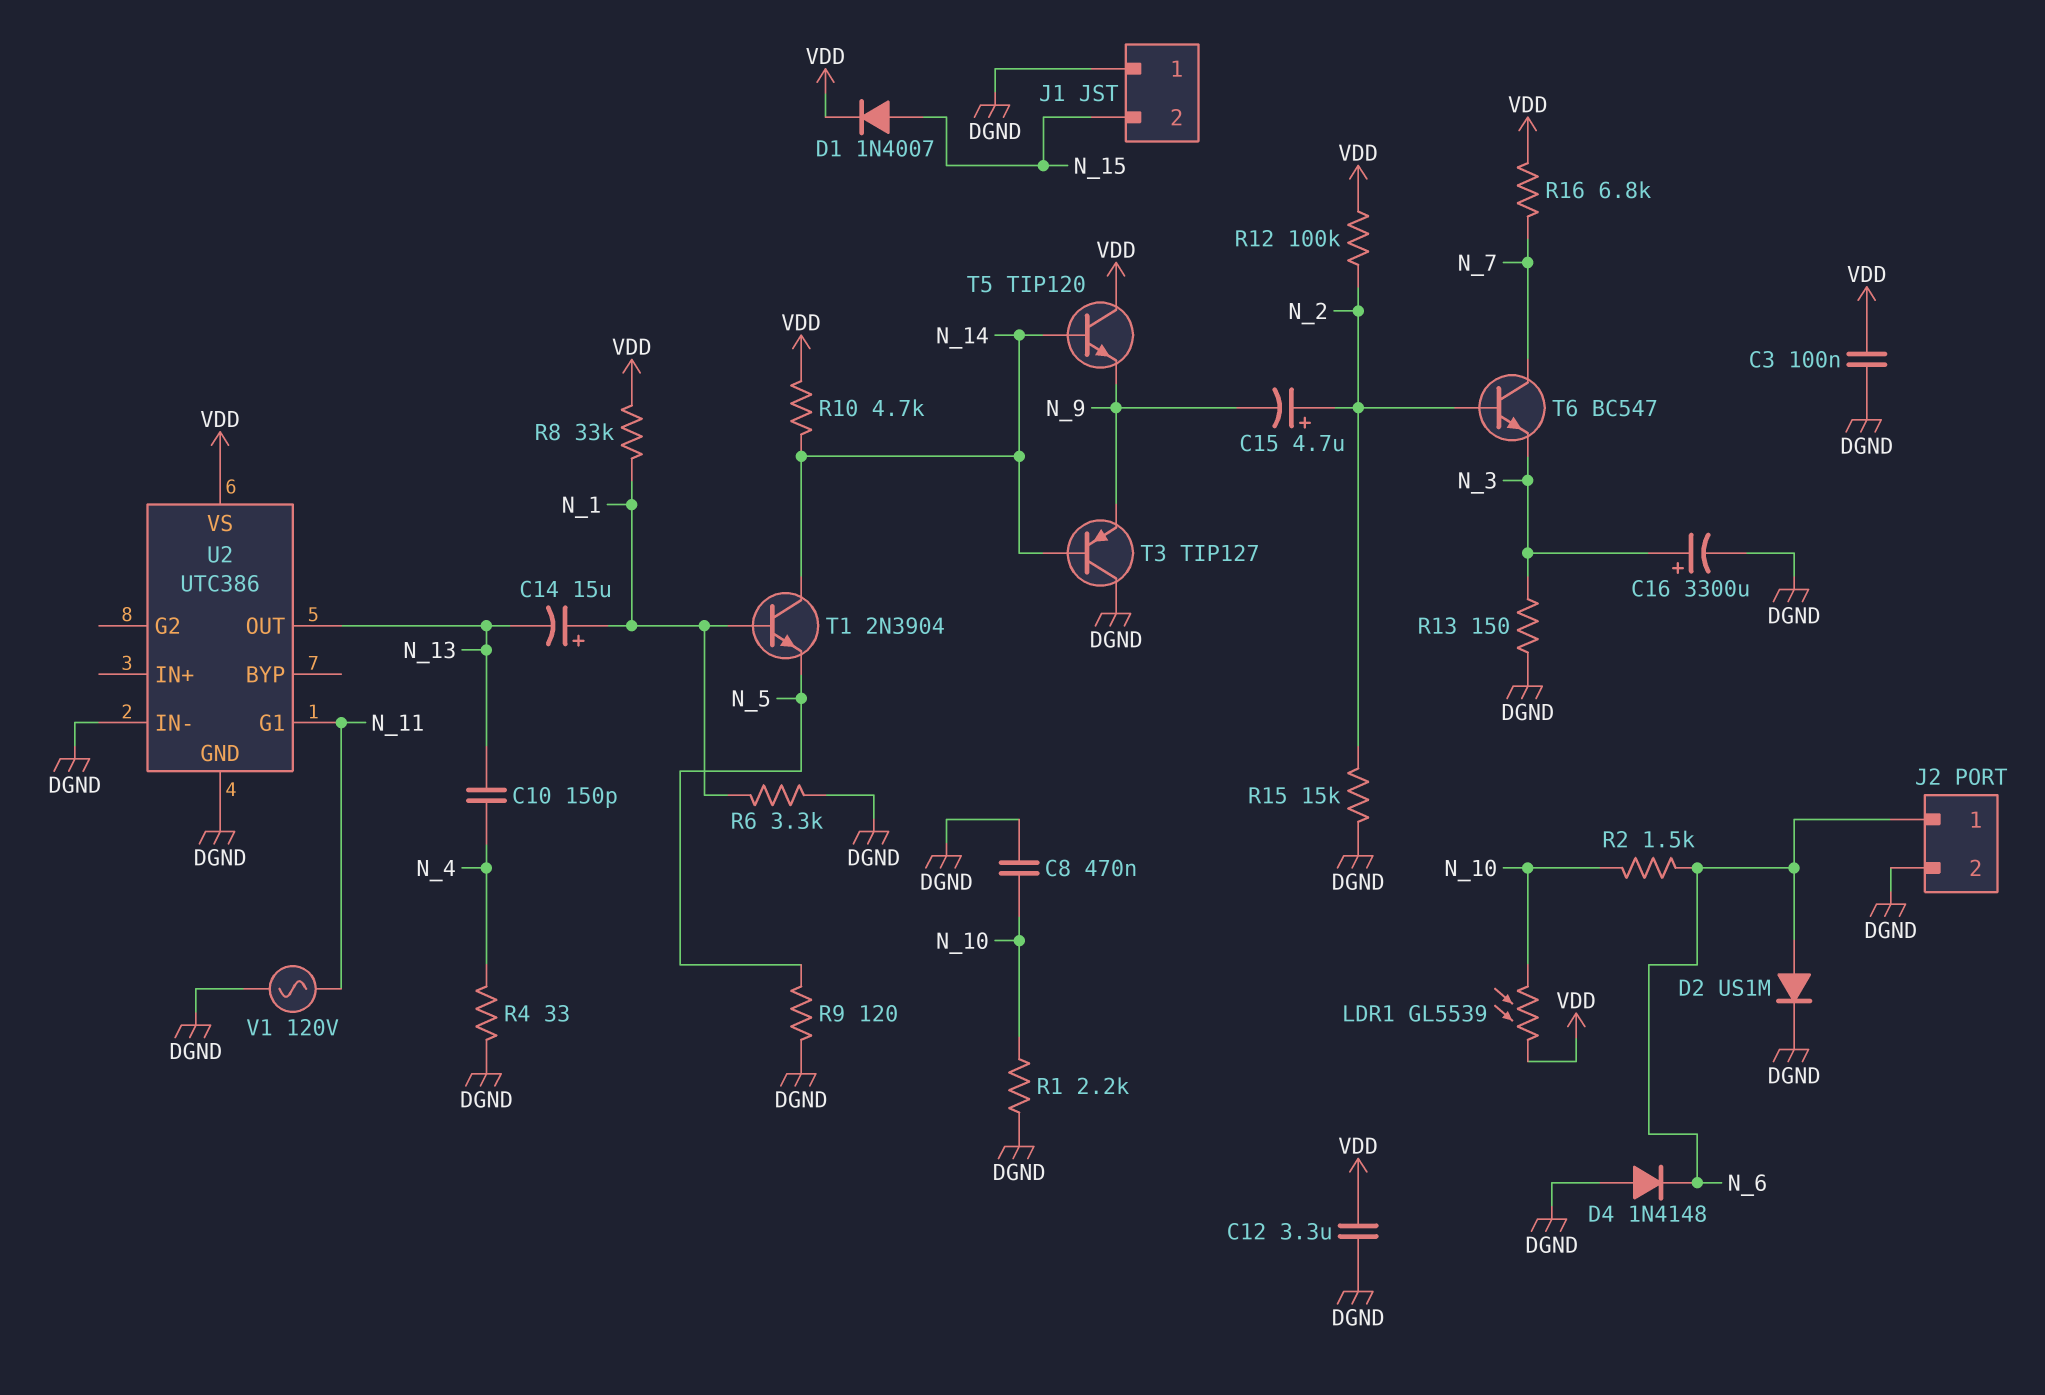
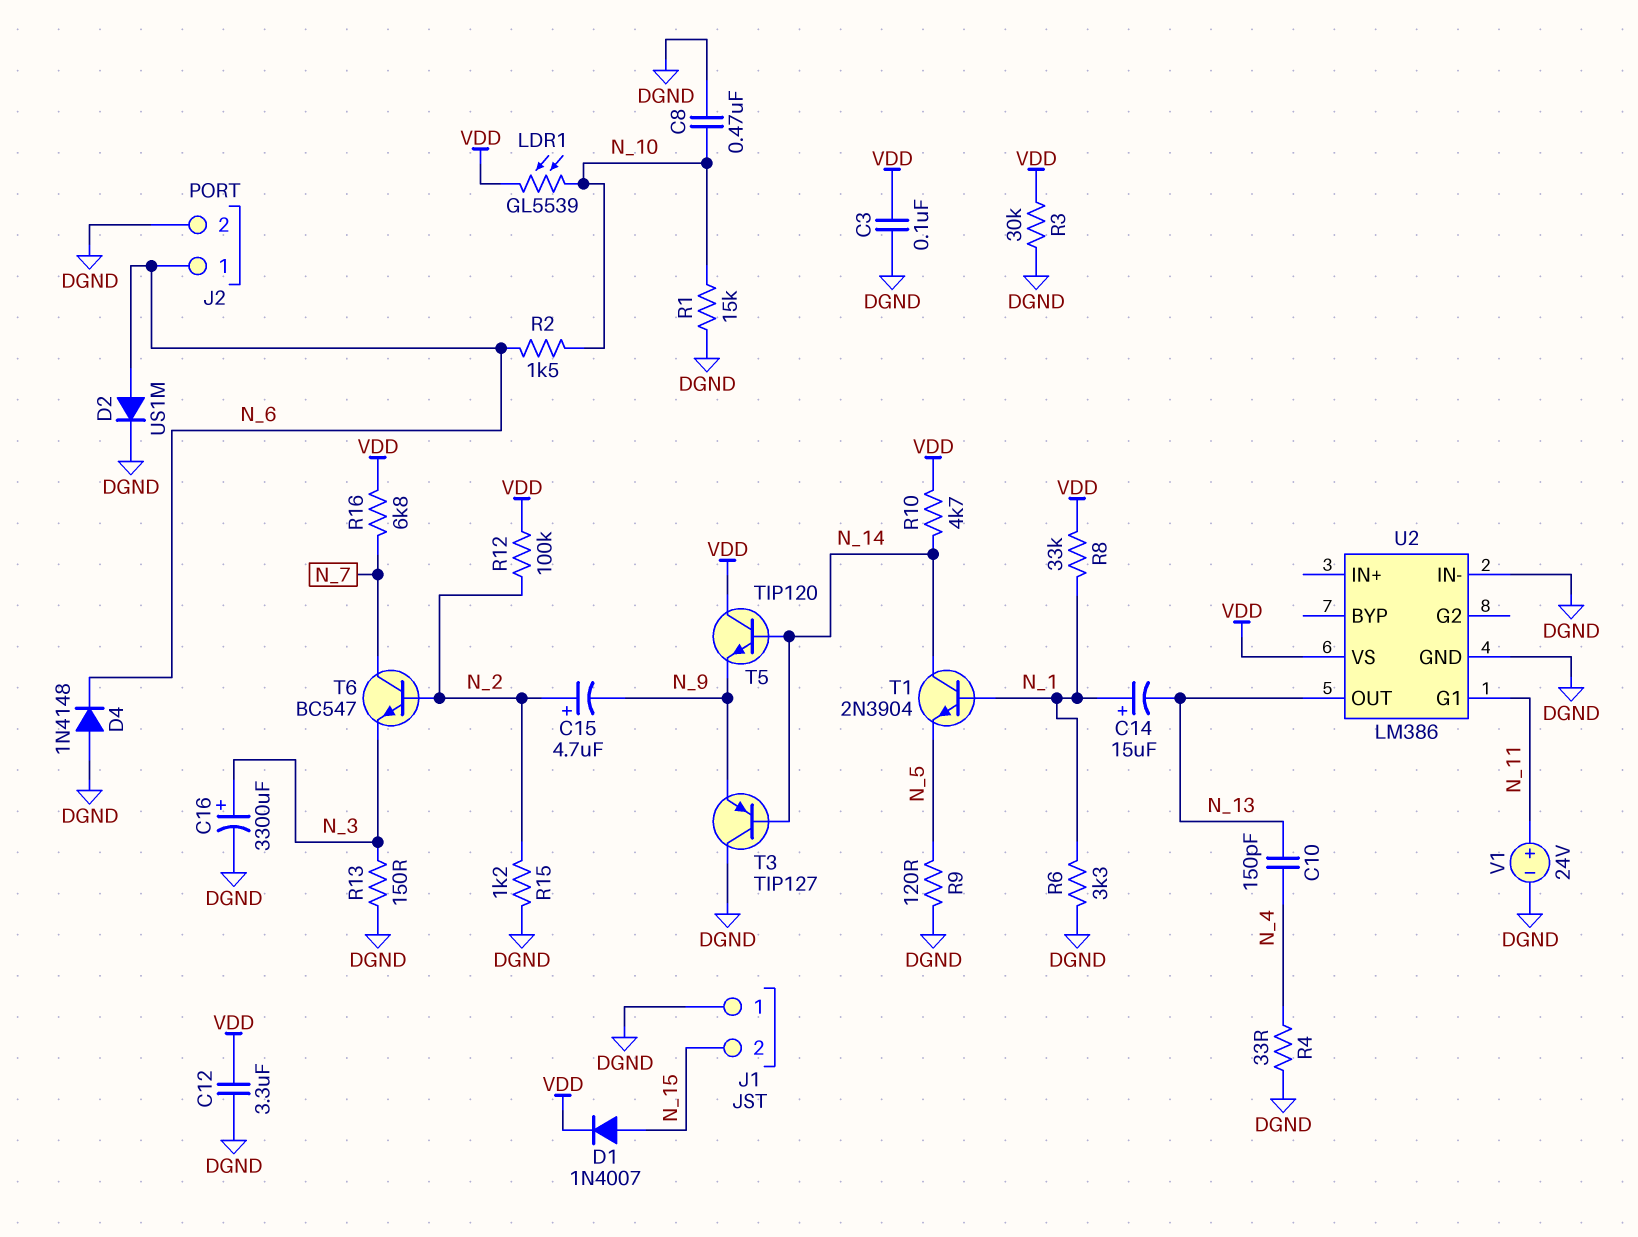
R1: 2.2k (DGND, N_10) -> 15k (DGND, N_10)
R3: none -> 30k (DGND, VDD)
R15: 15k (DGND, N_2) -> 1.2k (DGND, N_2)
U2: UTC386 -> LM386
V1: AC 120V (DGND, N_11) -> 24V (plus N_11, minus DGND)

